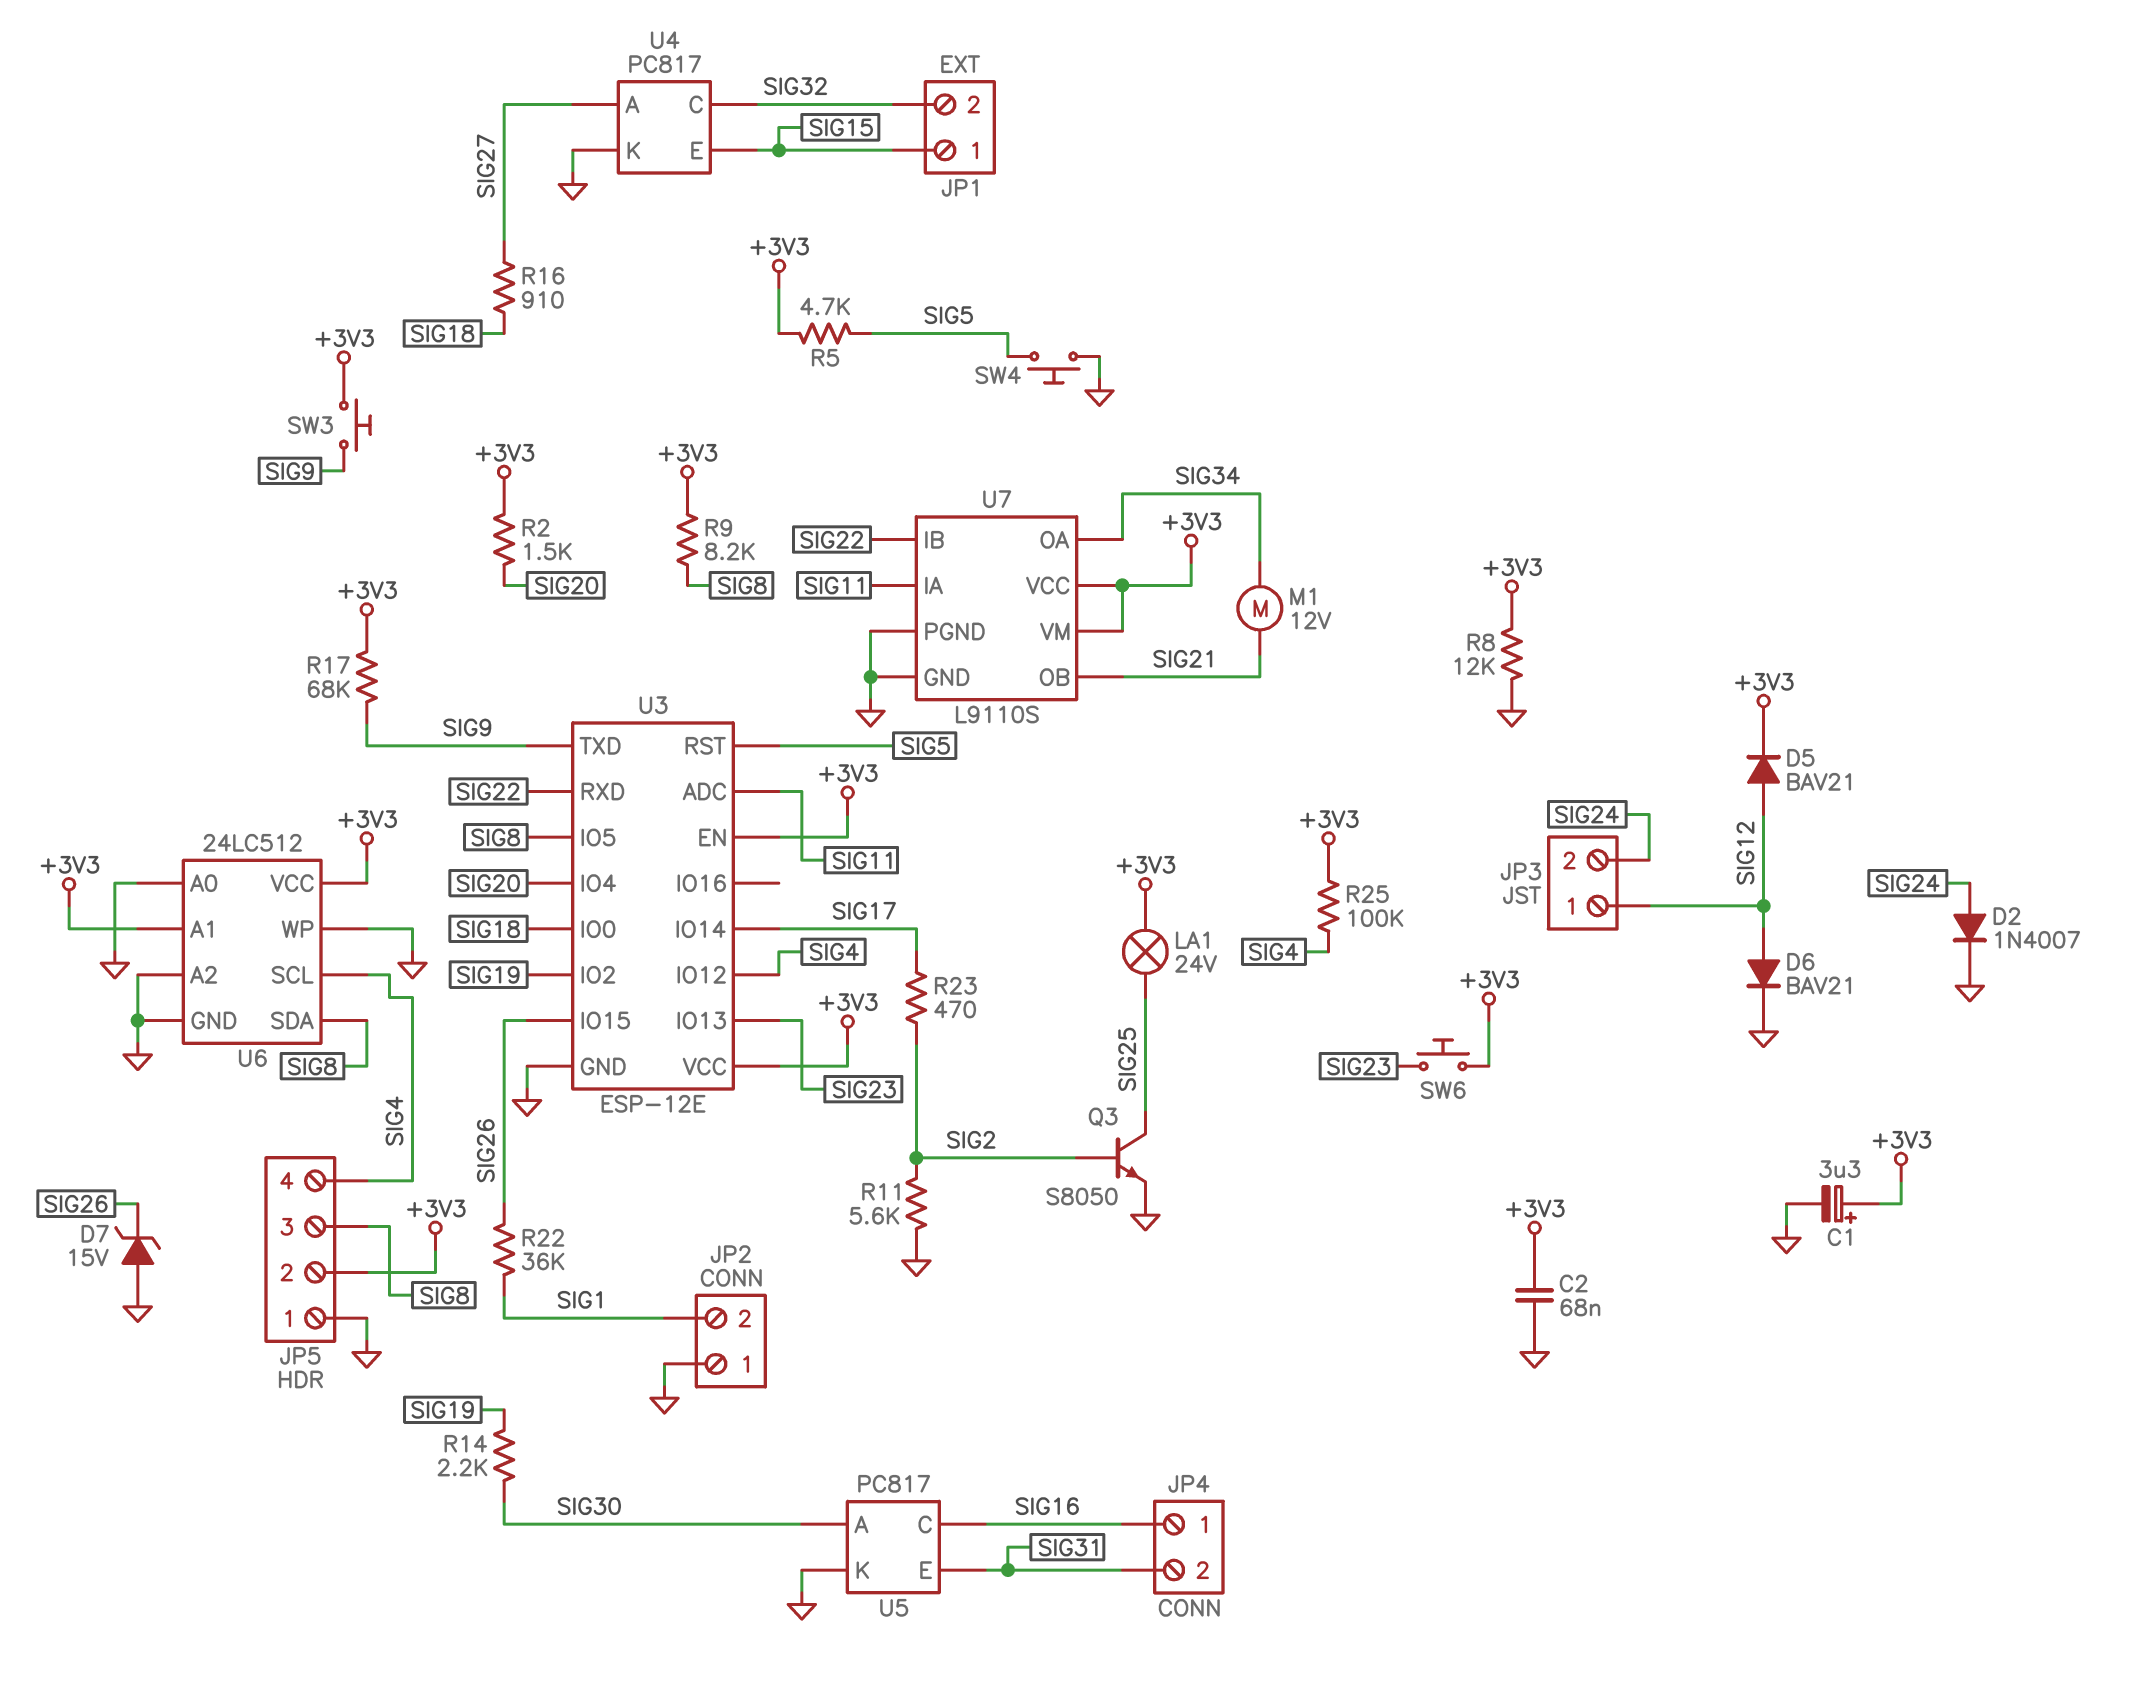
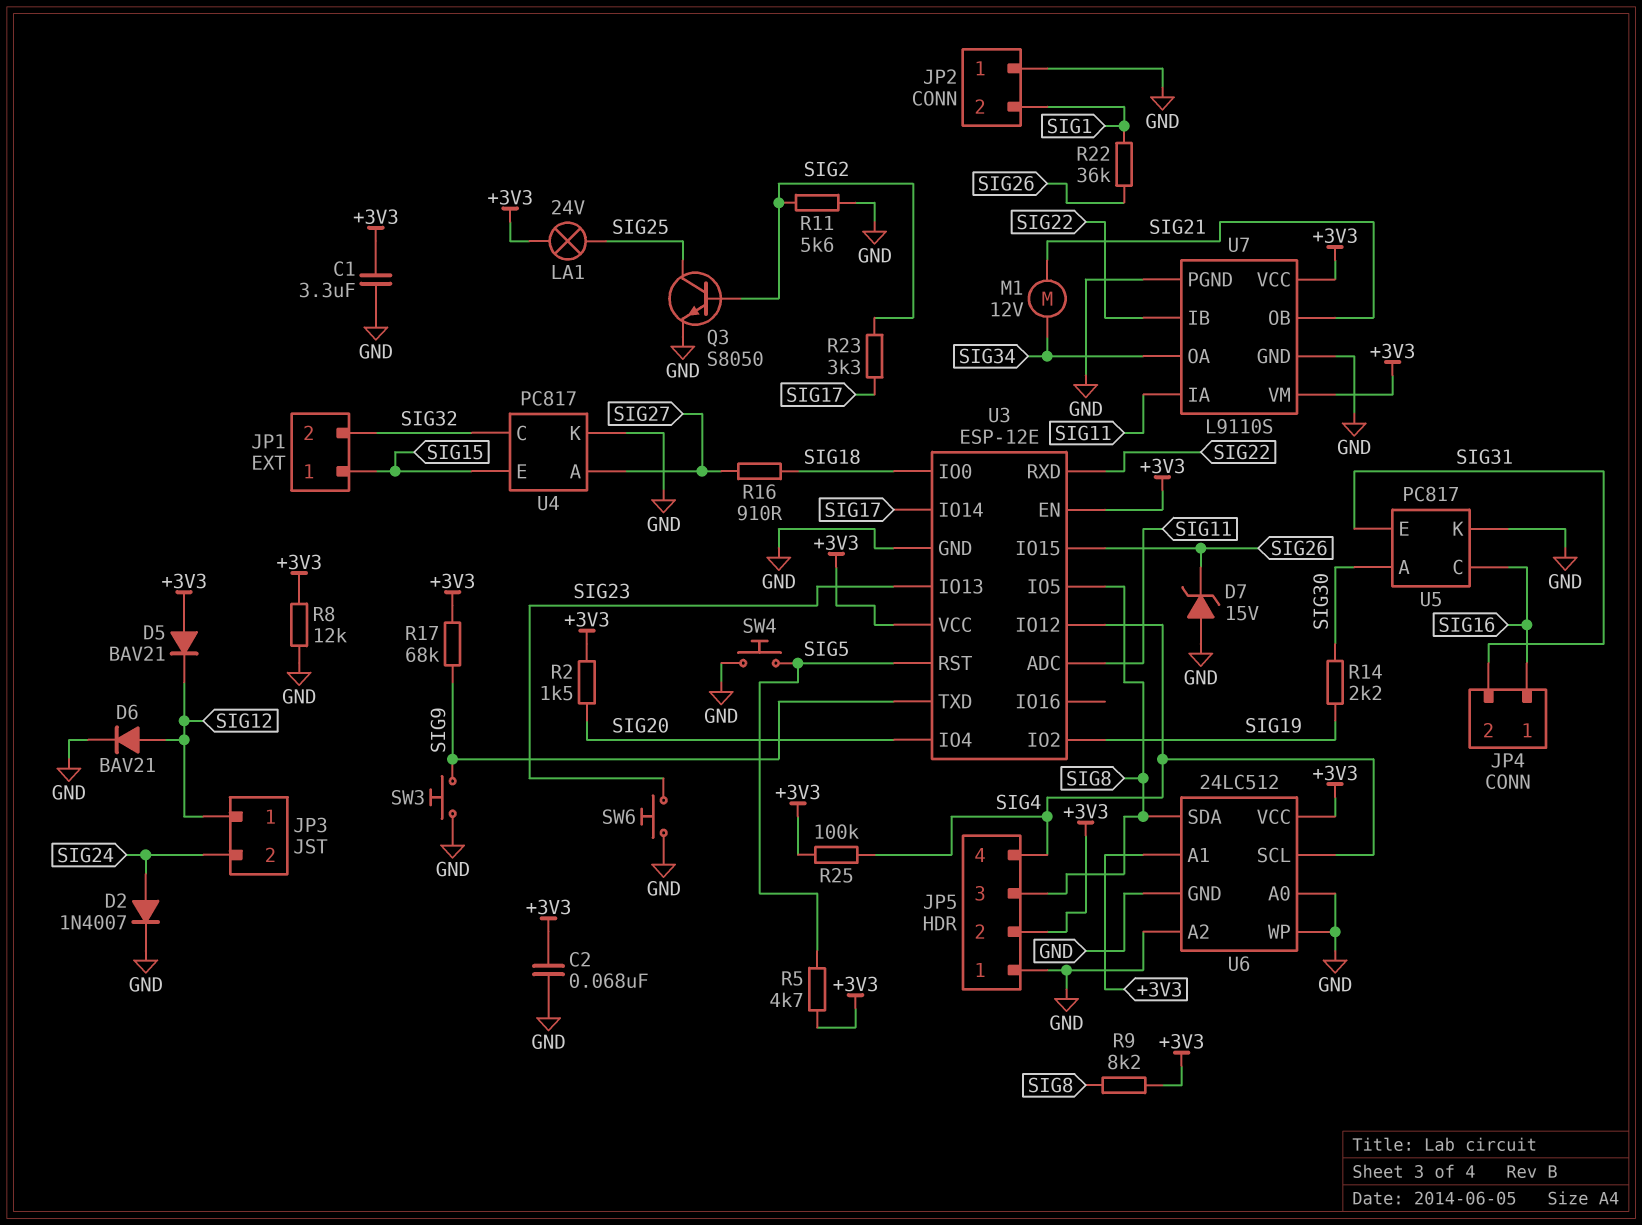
C1: 3.3uF (plus +3V3, minus GND) -> 3.3uF (+3V3, GND)
D5: diode BAV21 (A SIG12, K +3V3) -> diode BAV21 (A +3V3, K SIG12)
R23: 470 (SIG2, SIG17) -> 3.3k (SIG2, SIG17)
SW3: button (+3V3, SIG9) -> button (GND, SIG9)
SW6: button (+3V3, SIG23) -> button (GND, SIG23)

